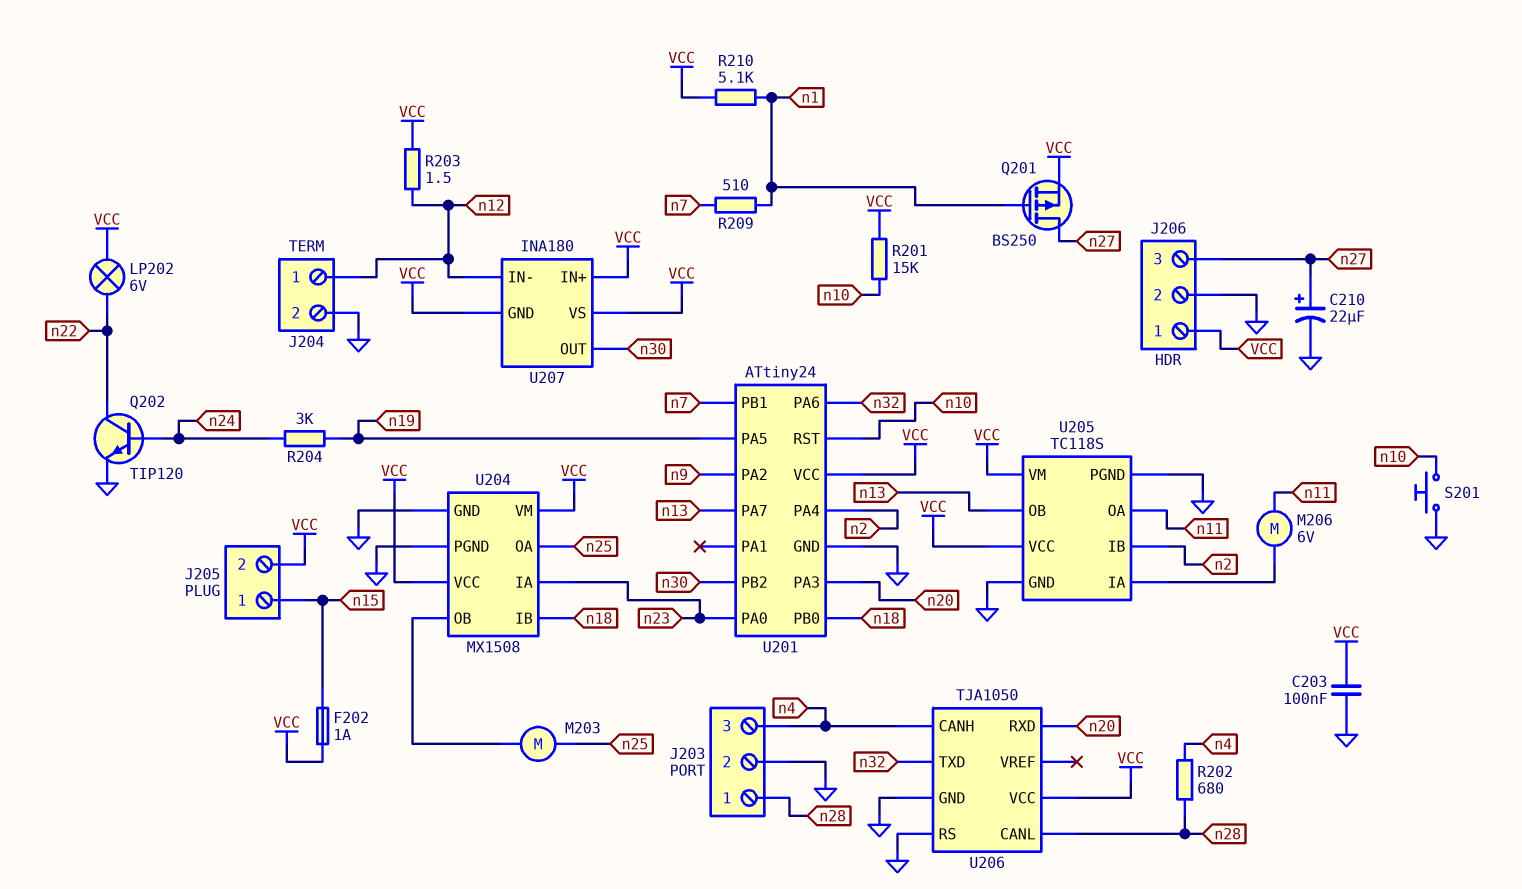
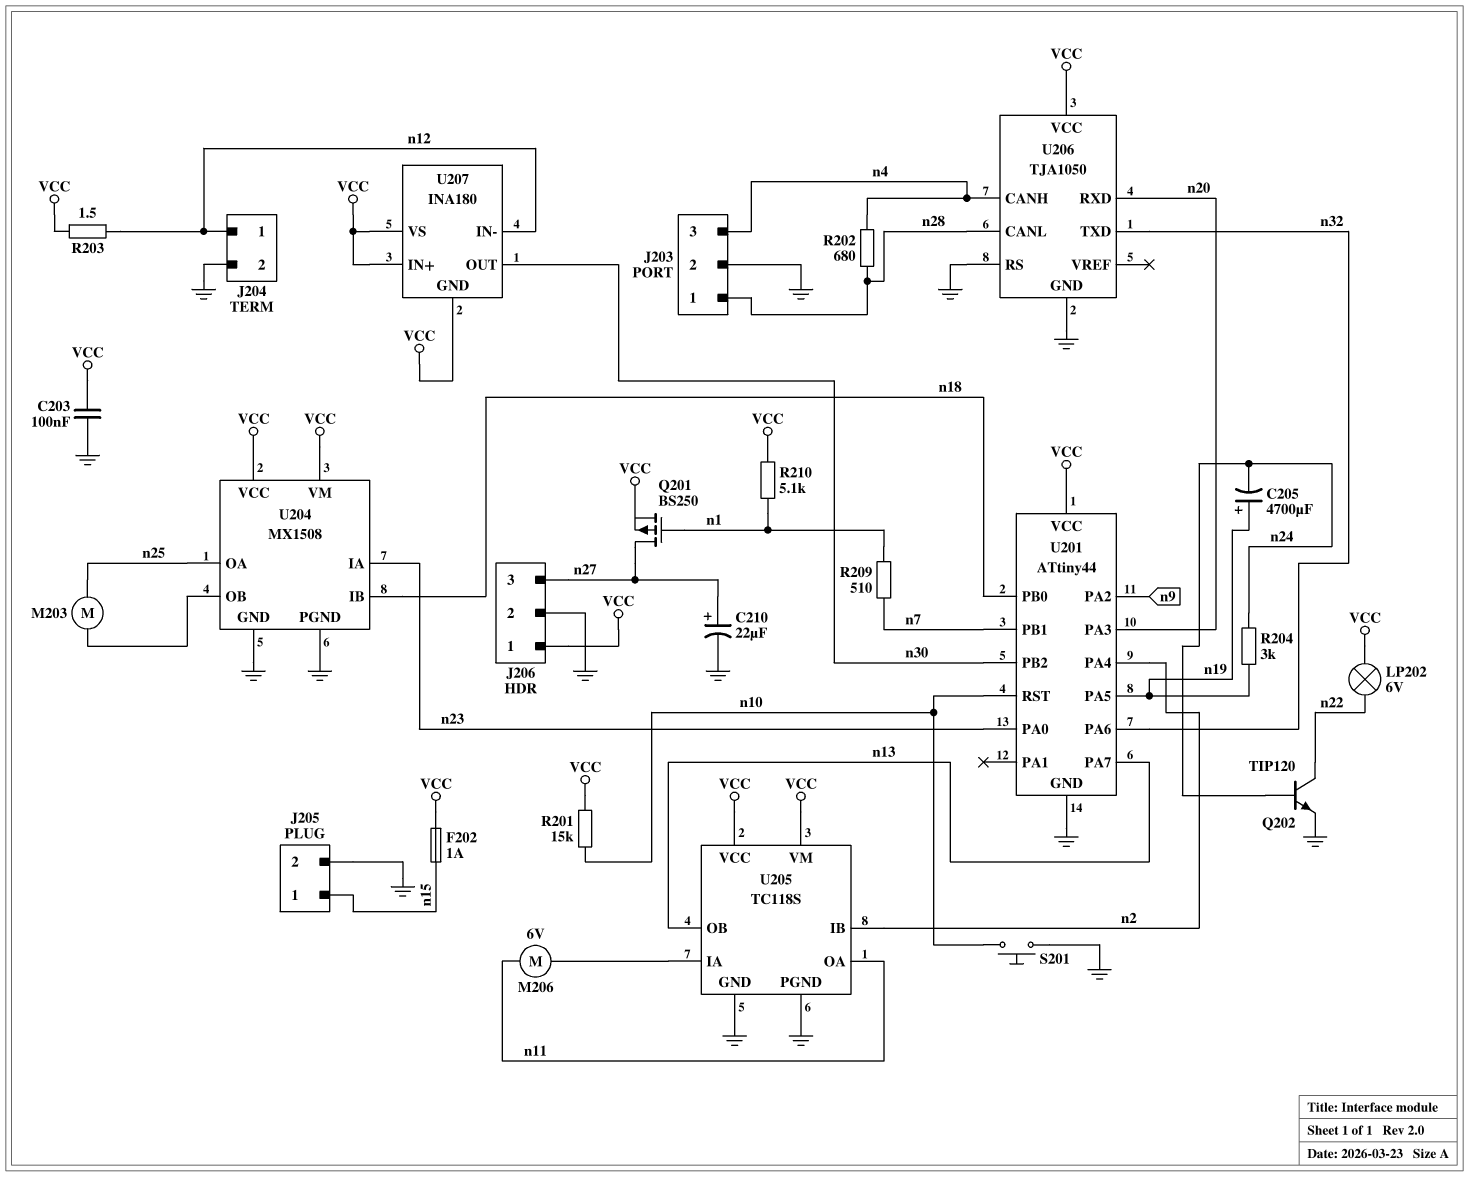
C205: none -> 4700uF (plus n19, minus n24)
J205 pin 2: VCC -> GND
U201: ATtiny24 -> ATtiny44

